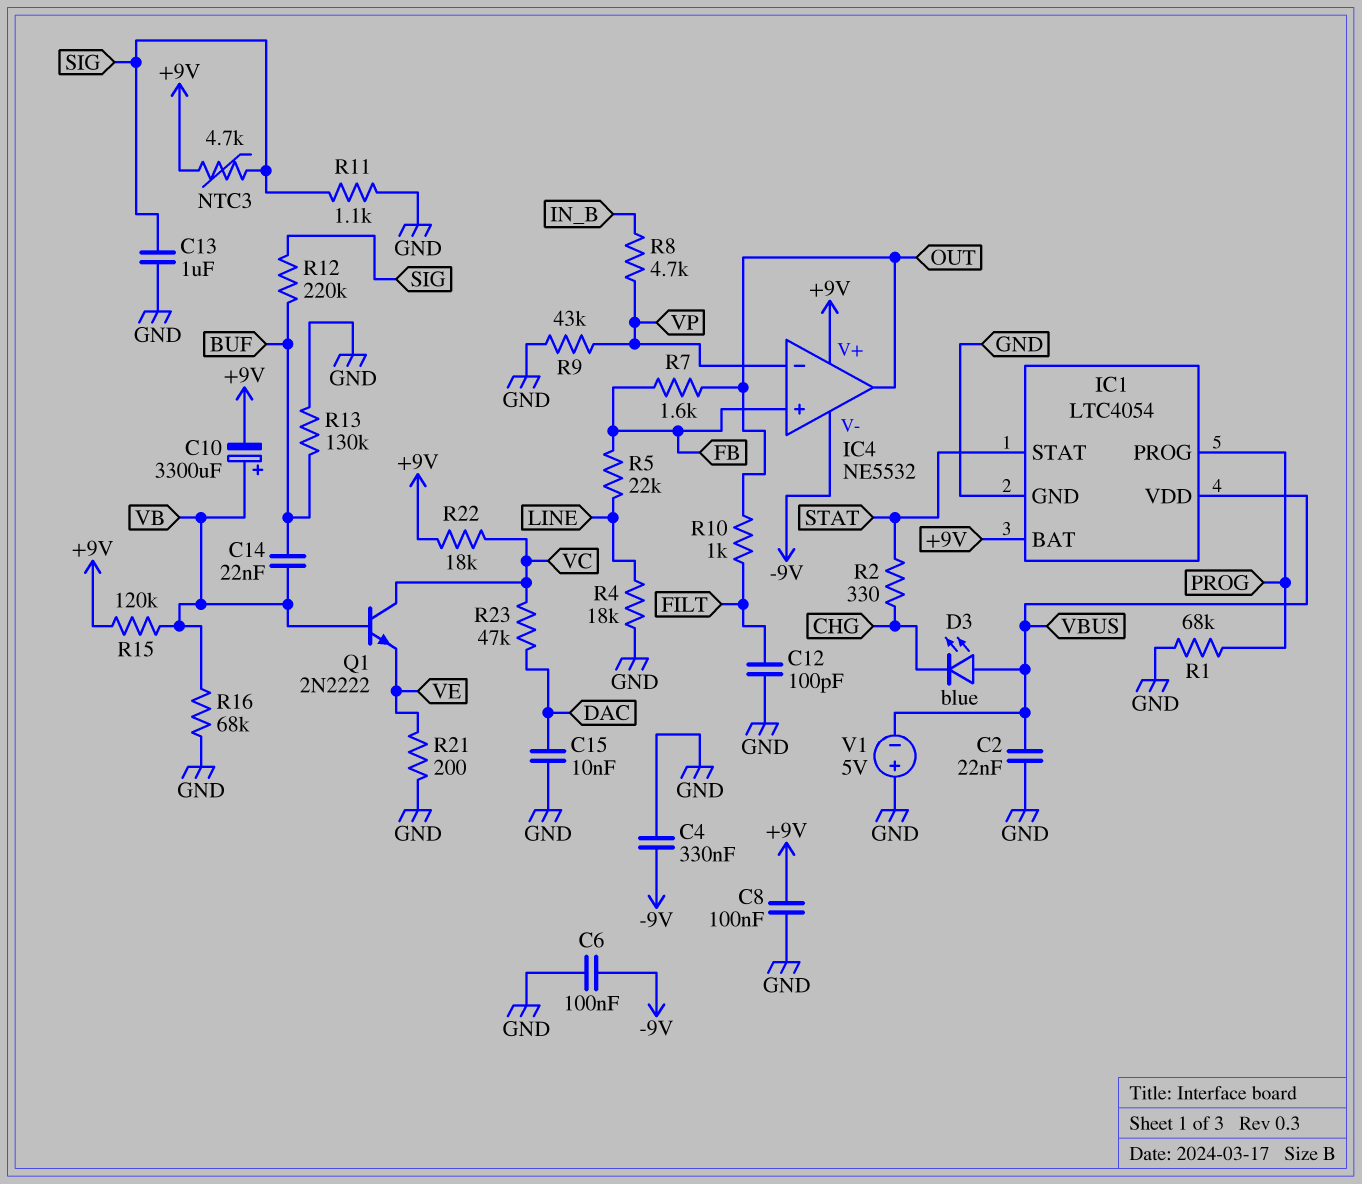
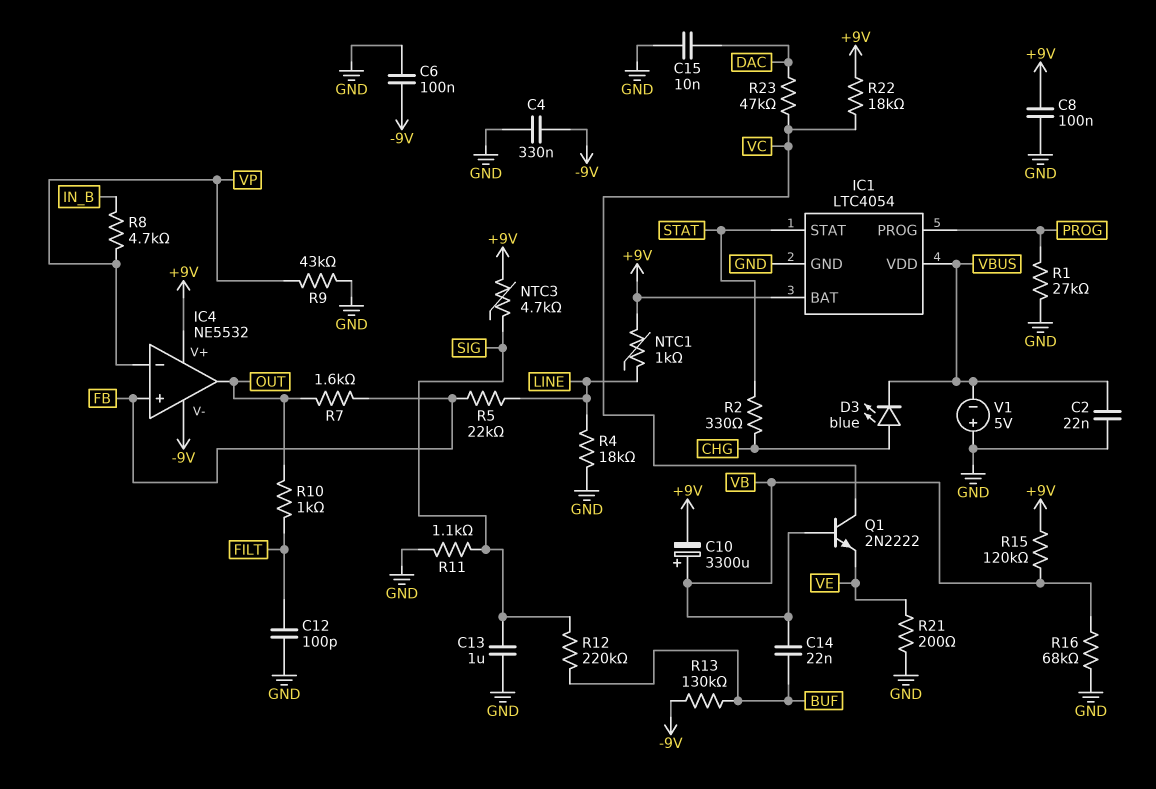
D3: LED blue (A VBUS, K CHG) -> LED blue (A CHG, K VBUS)
NTC1: none -> 1k (+9V, LINE)
R1: 68k (GND, PROG) -> 27k (GND, PROG)
R13: 130k (BUF, GND) -> 130k (-9V, BUF)

